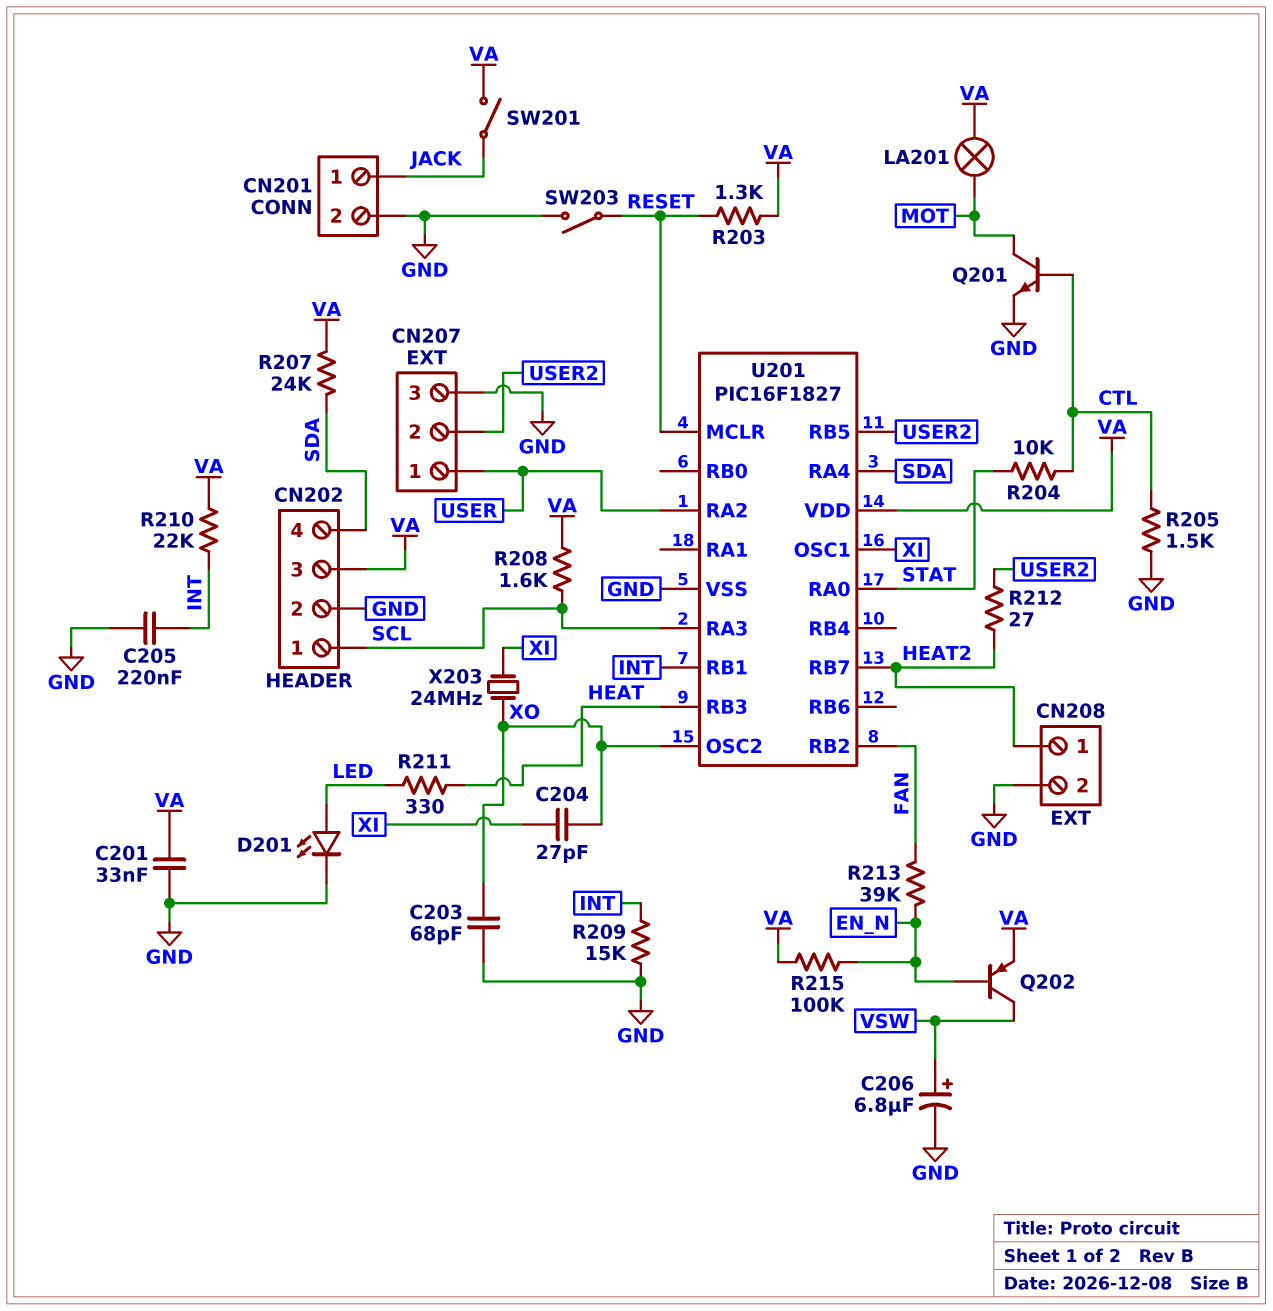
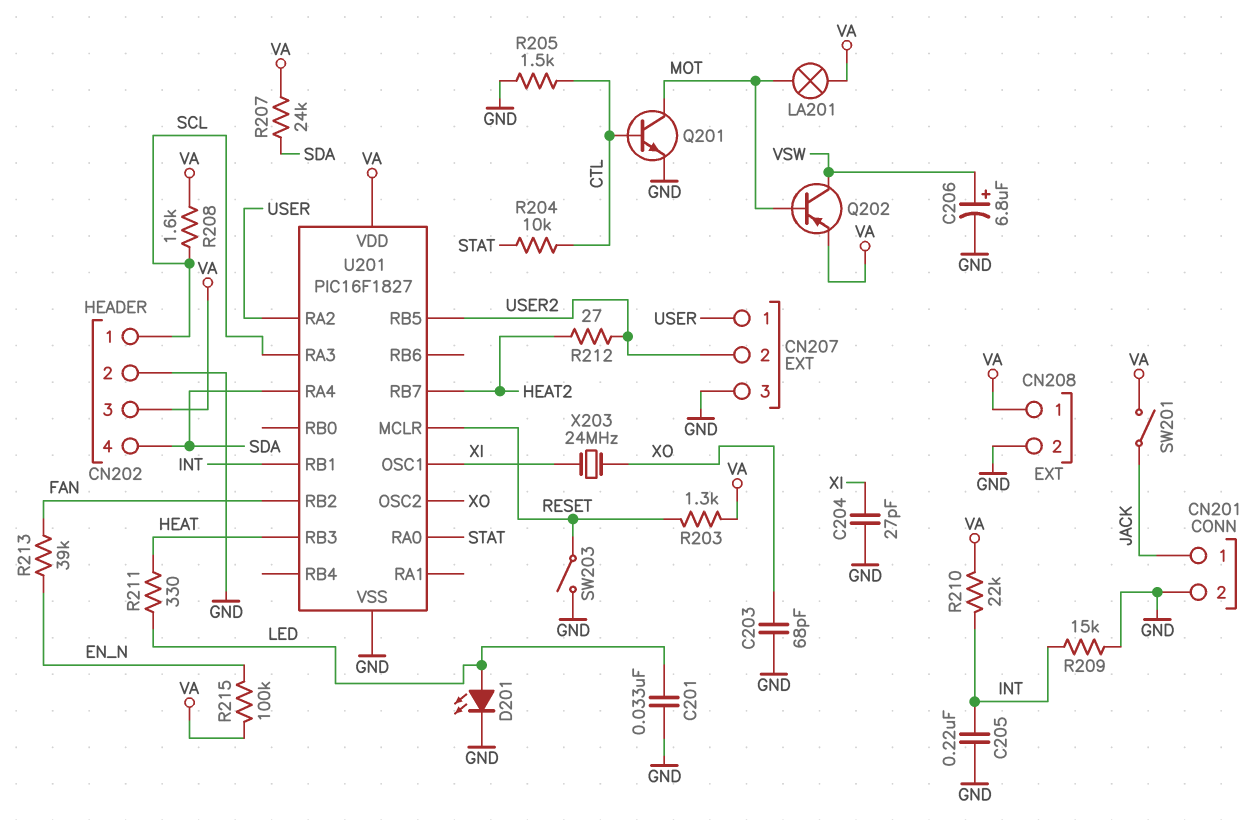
C201: 33nF (GND, VA) -> 33nF (GND, LED)
C204: 27pF (XI, XO) -> 27pF (GND, XI)
CN208 pin 1: HEAT2 -> VA
Q202: PNP (B EN_N, C VSW, E VA) -> PNP (B MOT, C VSW, E VA)

